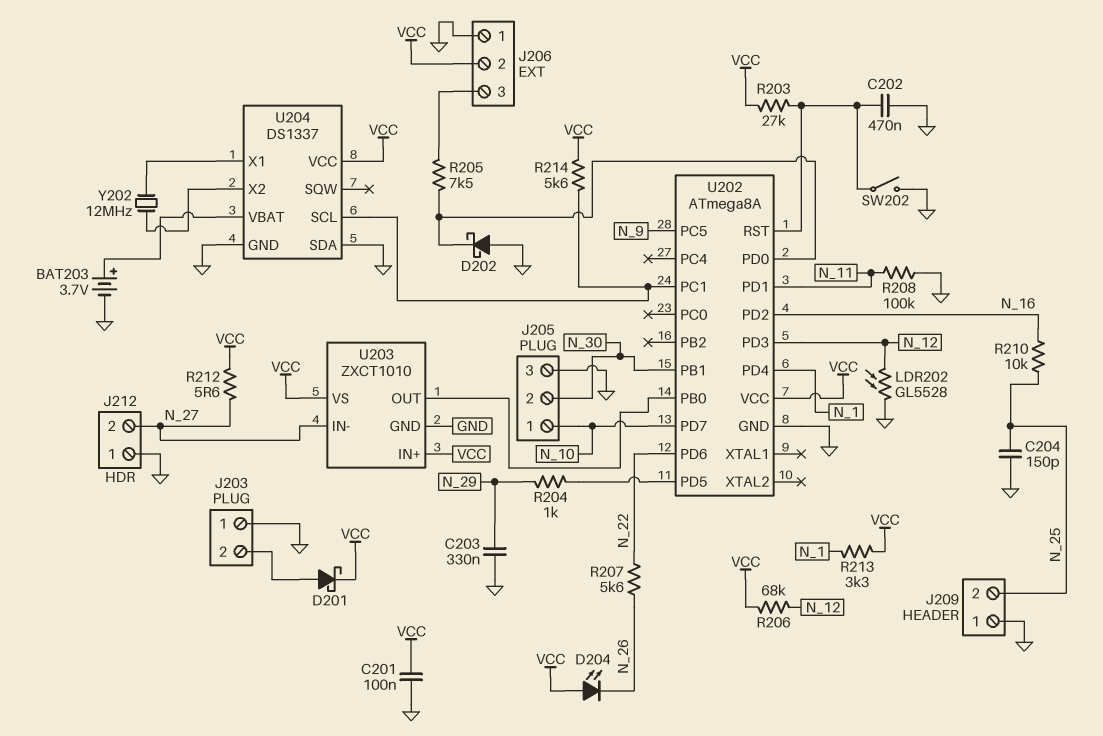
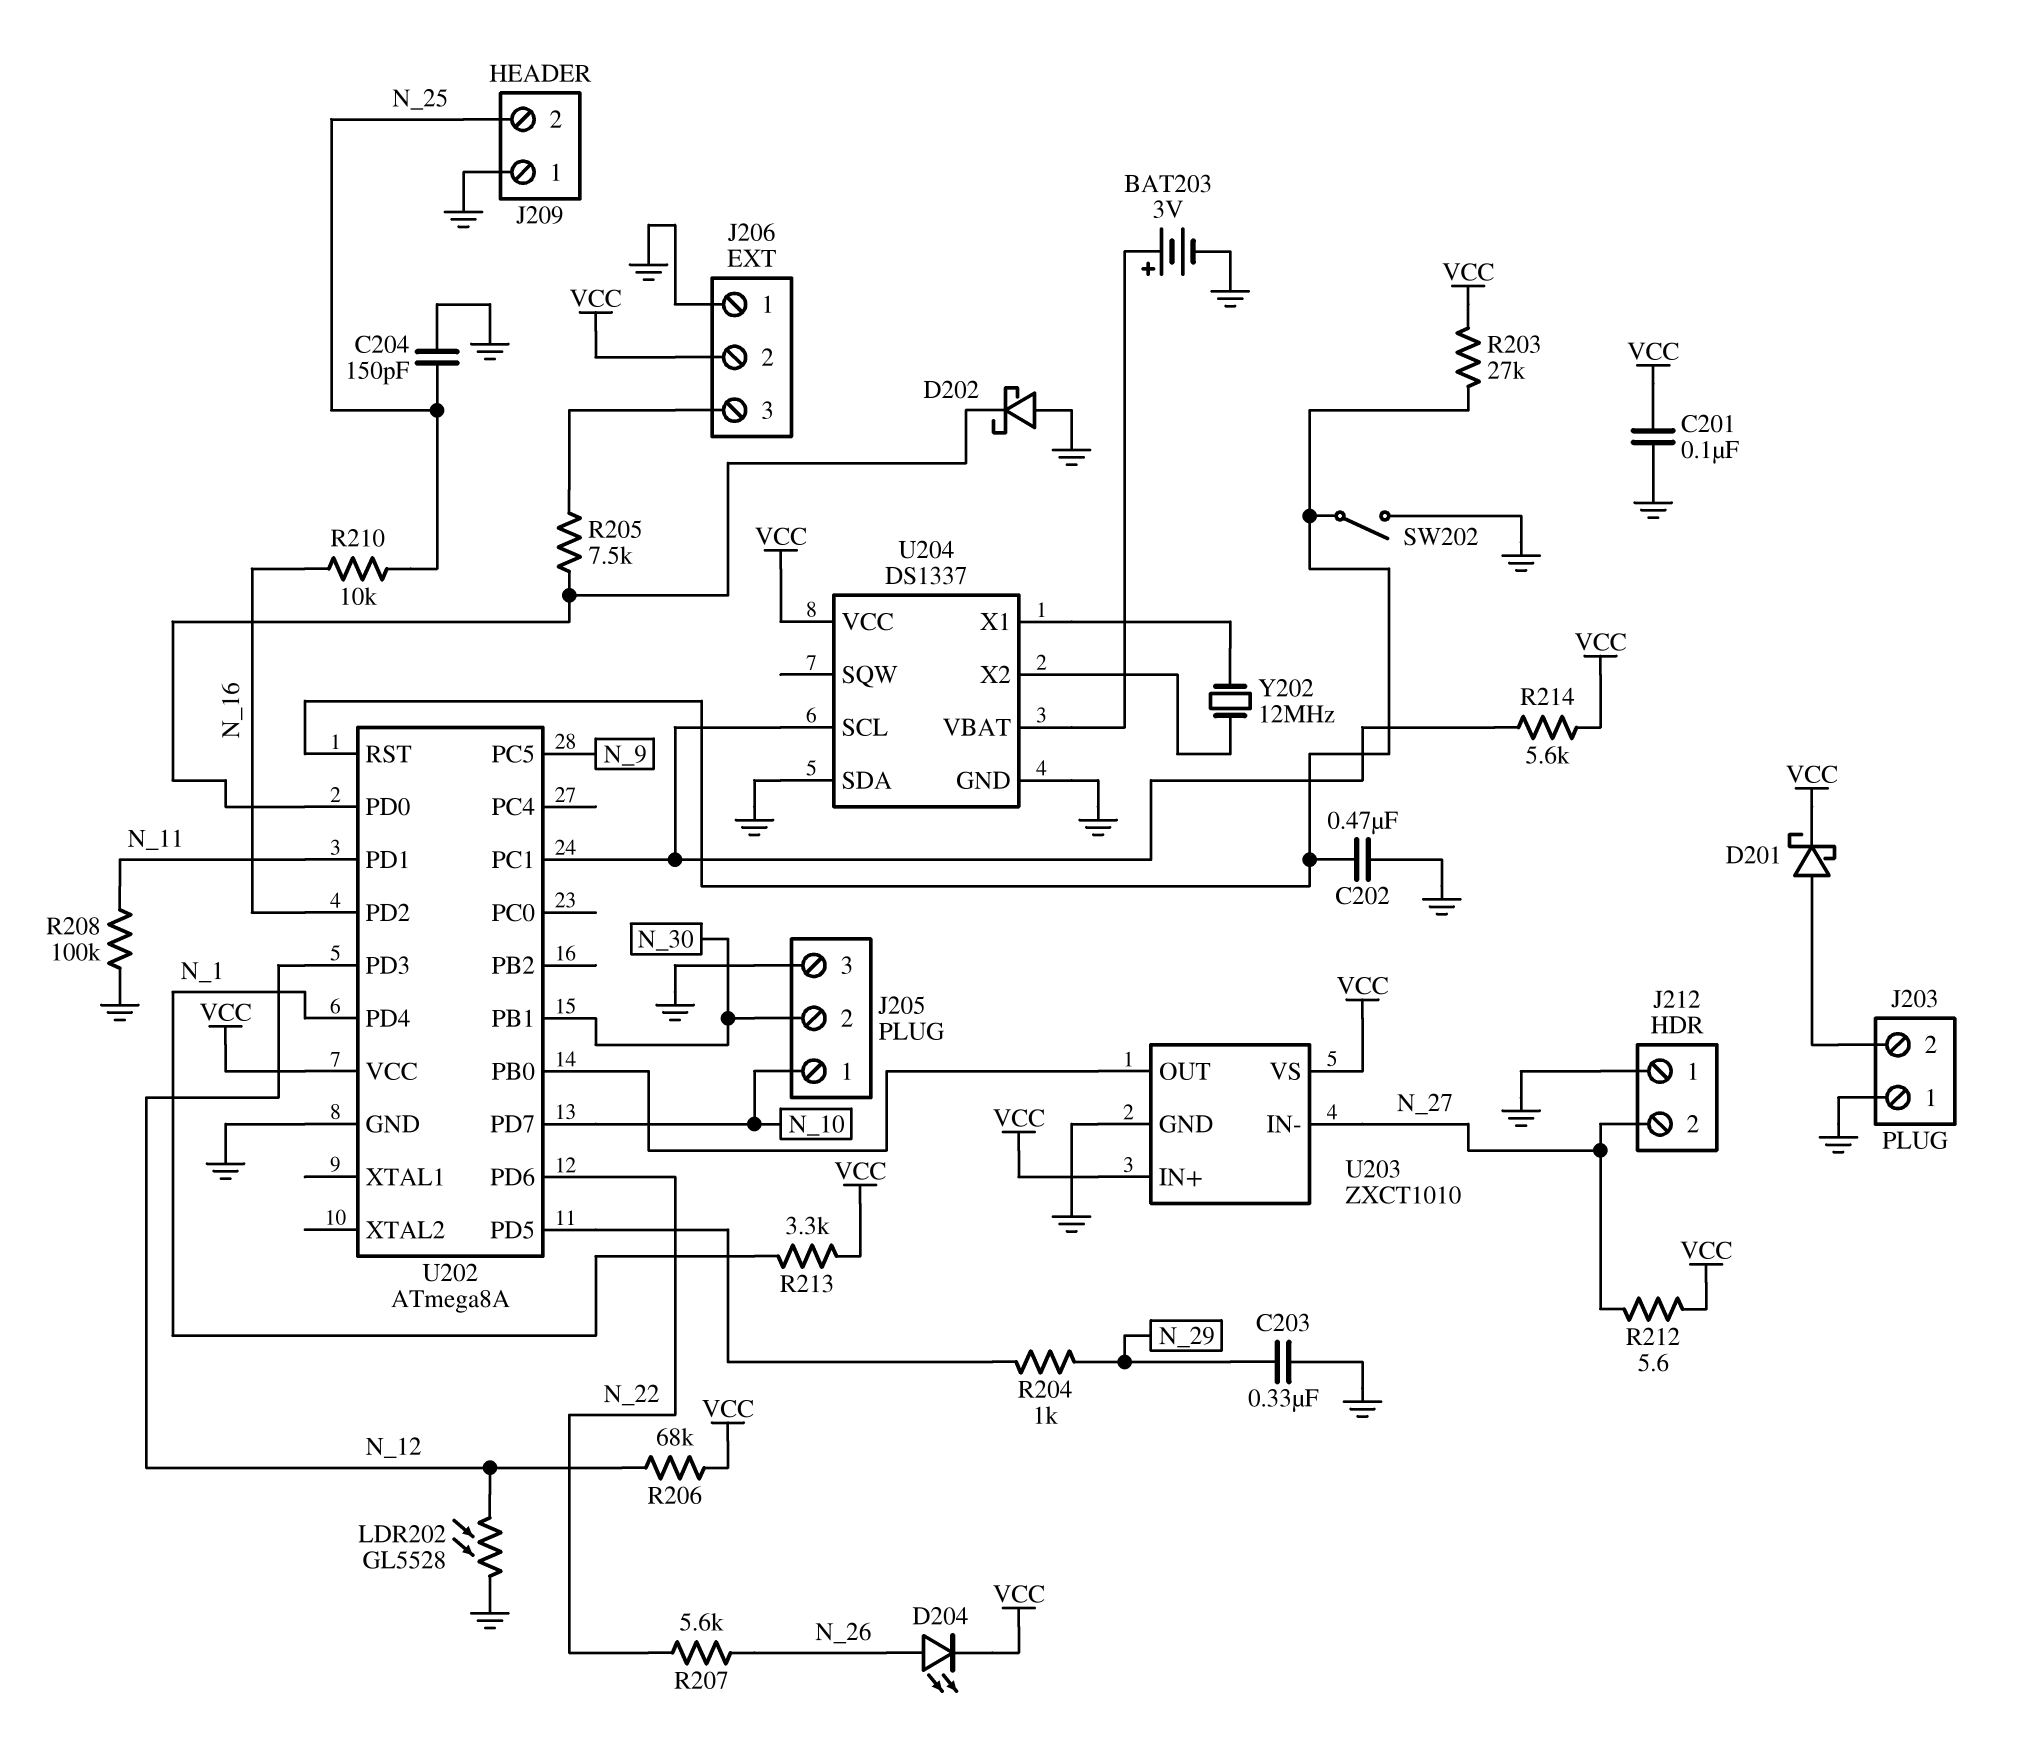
BAT203: 3.7V (plus U204/VBAT, minus GND) -> 3V (plus U204/VBAT, minus GND)
D204: LED (A VCC, K N_26) -> LED (A N_26, K VCC)

